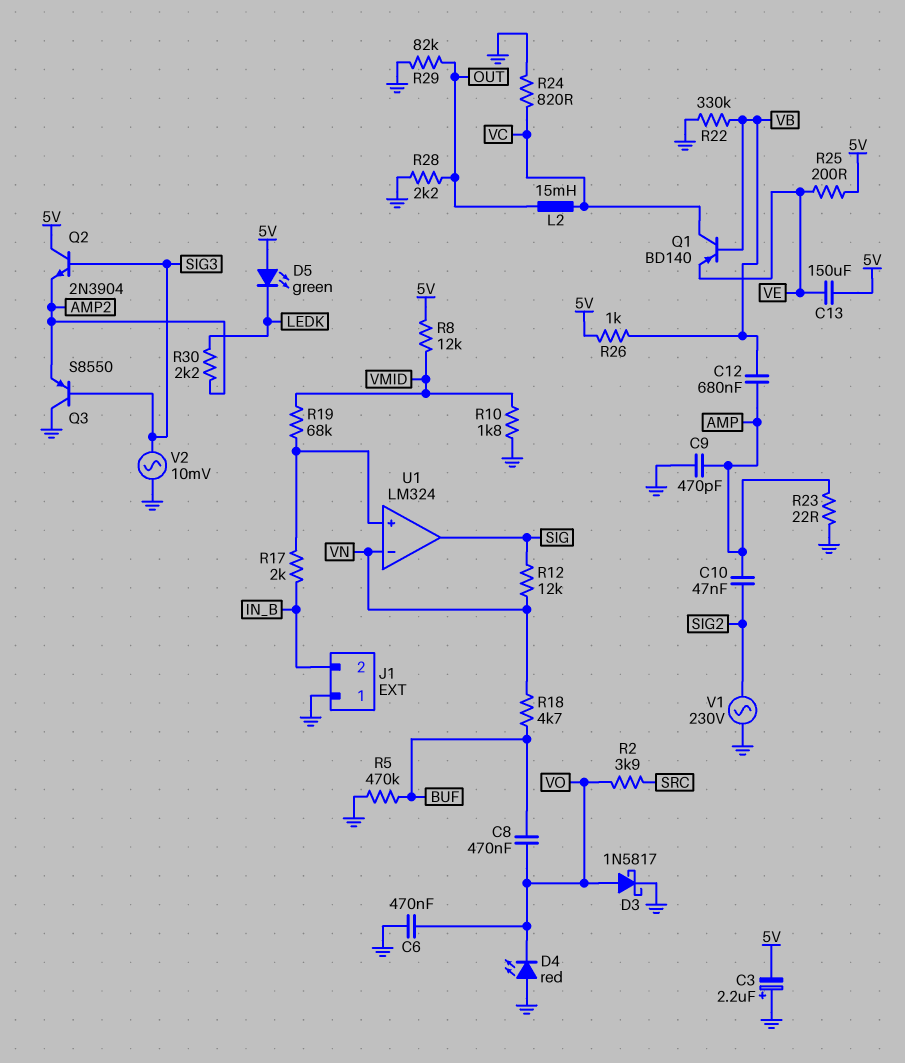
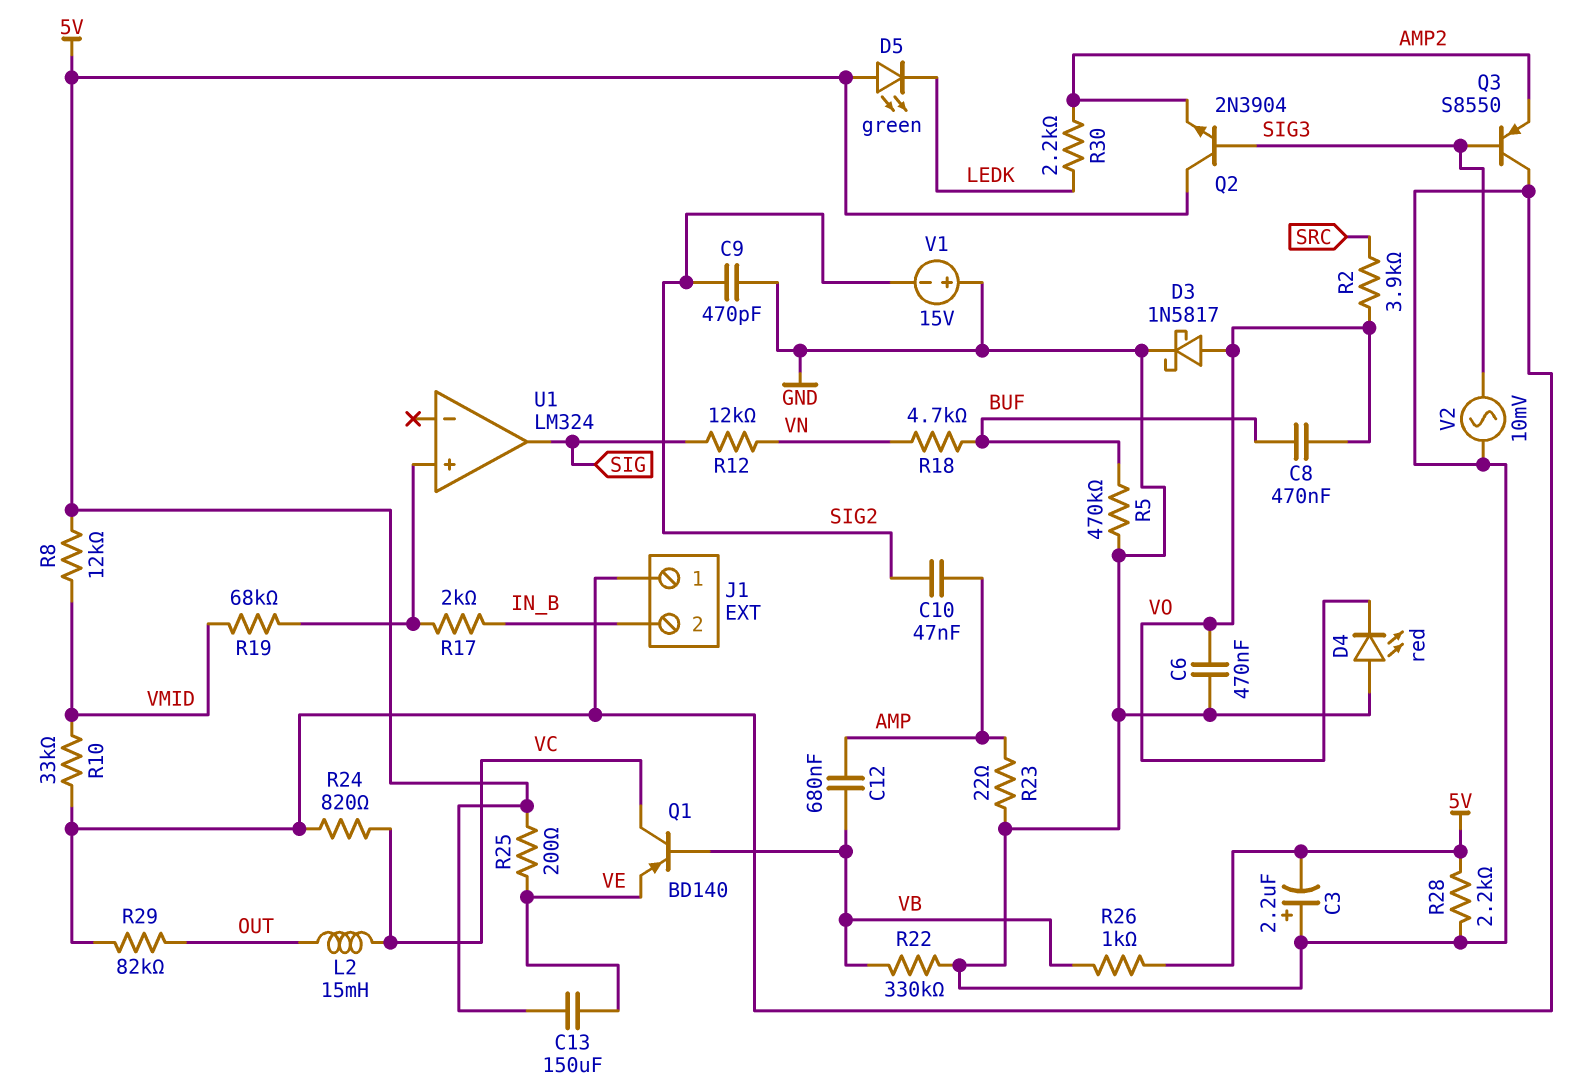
C9: 470pF (AMP, GND) -> 470pF (GND, SIG2)
R10: 1.8k (GND, VMID) -> 33k (GND, VMID)
R28: 2.2k (GND, OUT) -> 2.2k (5V, GND)
U1 pin in-: VN -> none
V1: AC 230V (GND, SIG2) -> 15V (plus GND, minus SIG2)

